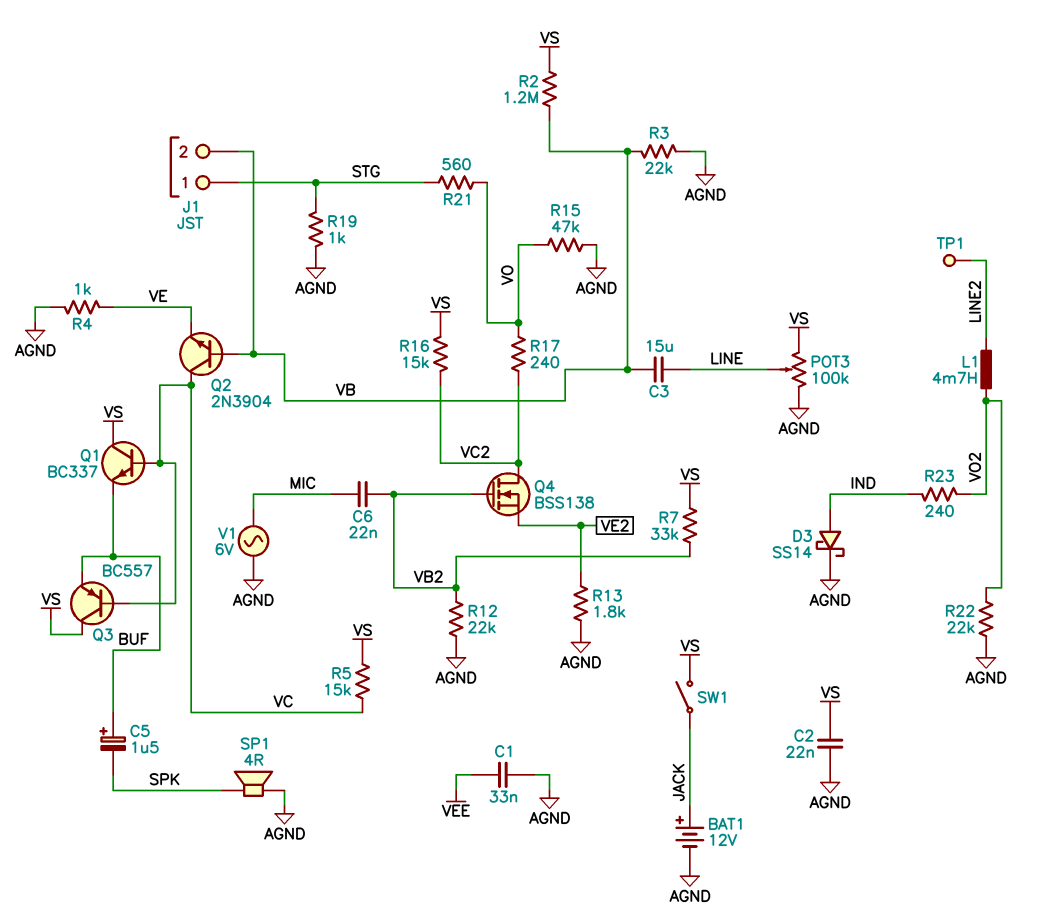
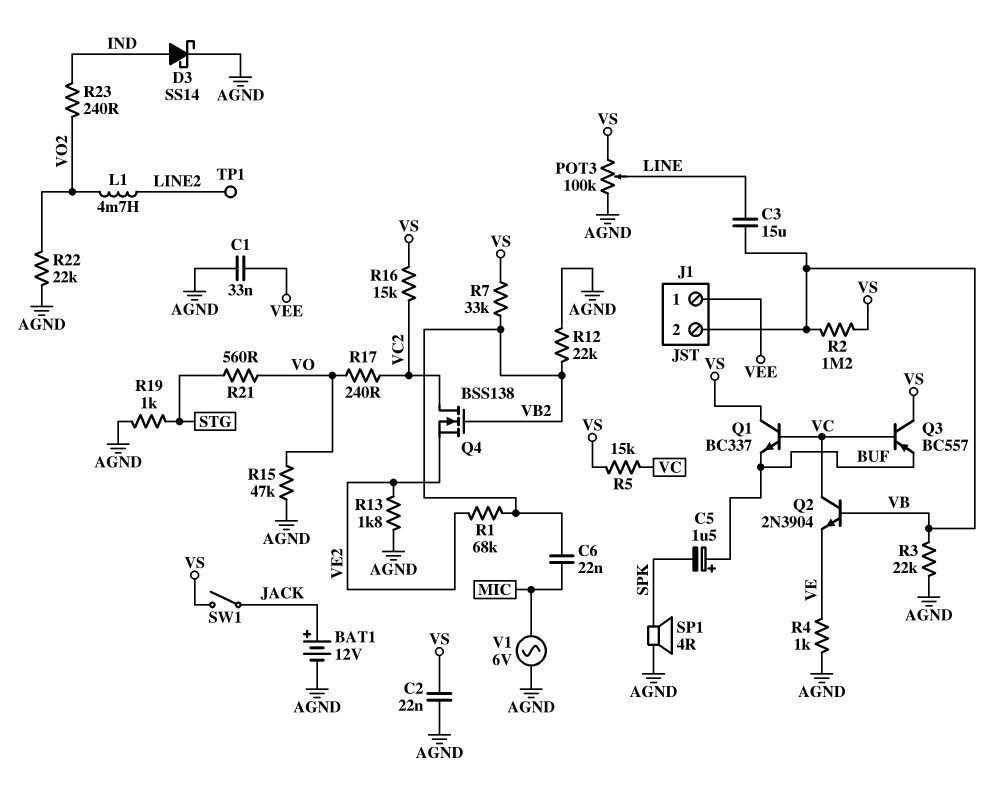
J1 pin 1: STG -> VEE
R1: none -> 68k (VB2, VE2)

